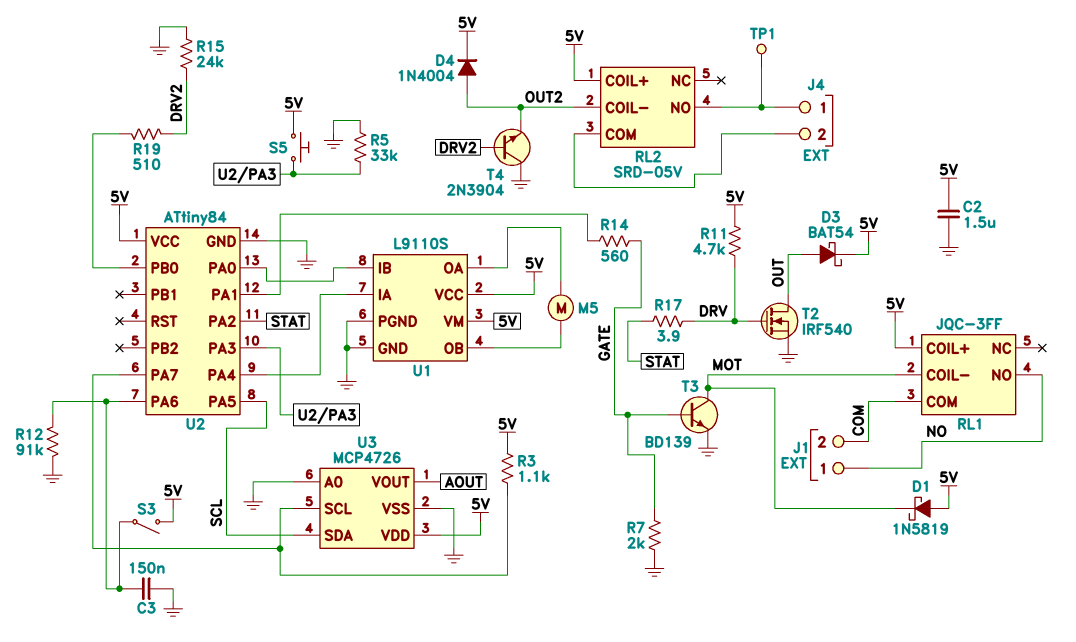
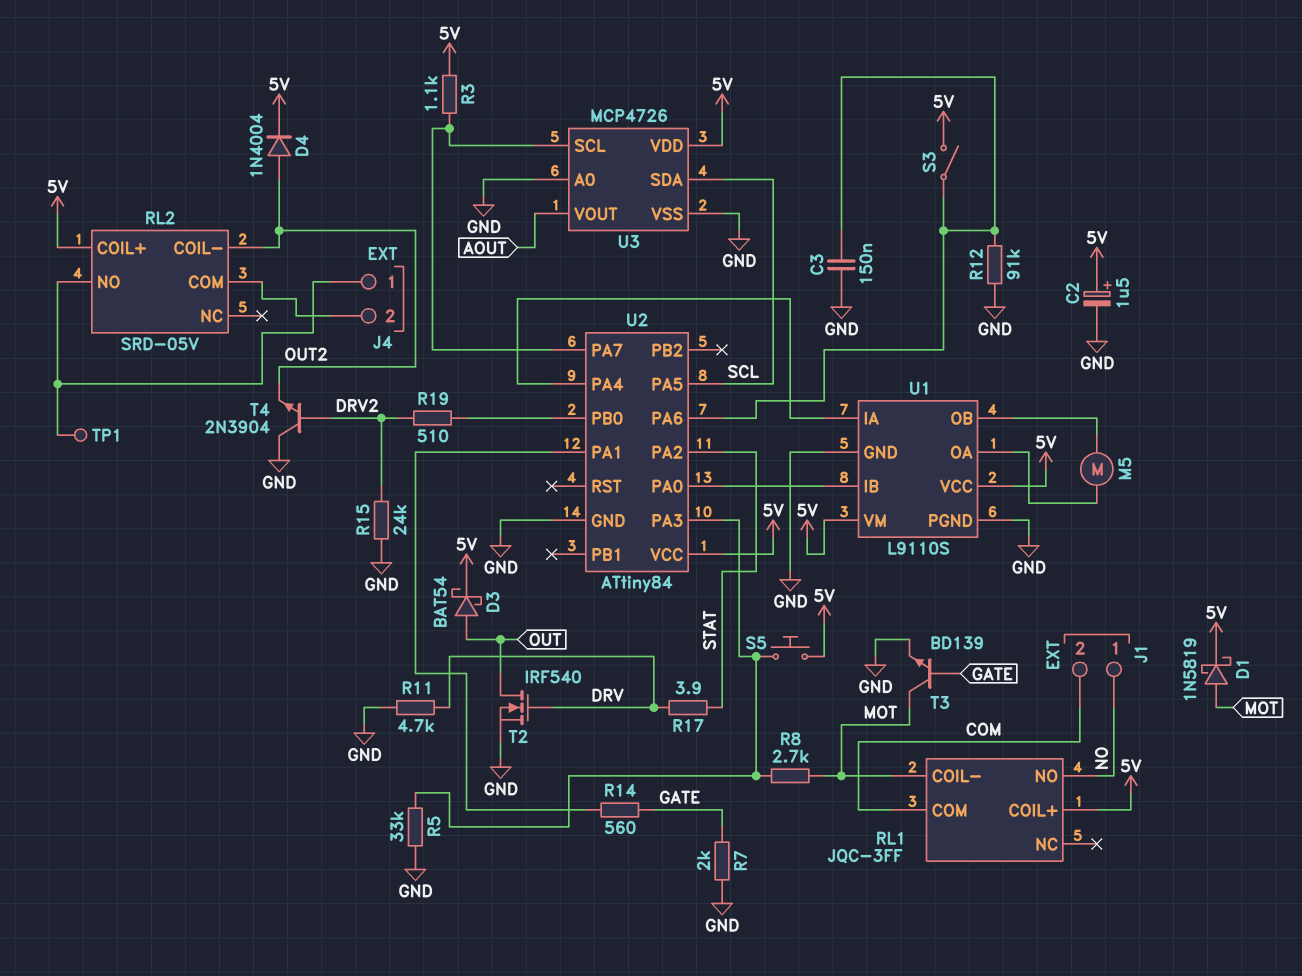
C2: 1.5uF (5V, GND) -> 1.5uF (plus 5V, minus GND)
D1: schottky 1N5819 (A 5V, K MOT) -> schottky 1N5819 (A MOT, K 5V)
R8: none -> 2.7k (MOT, U2/PA3)
R11: 4.7k (5V, DRV) -> 4.7k (DRV, GND)

